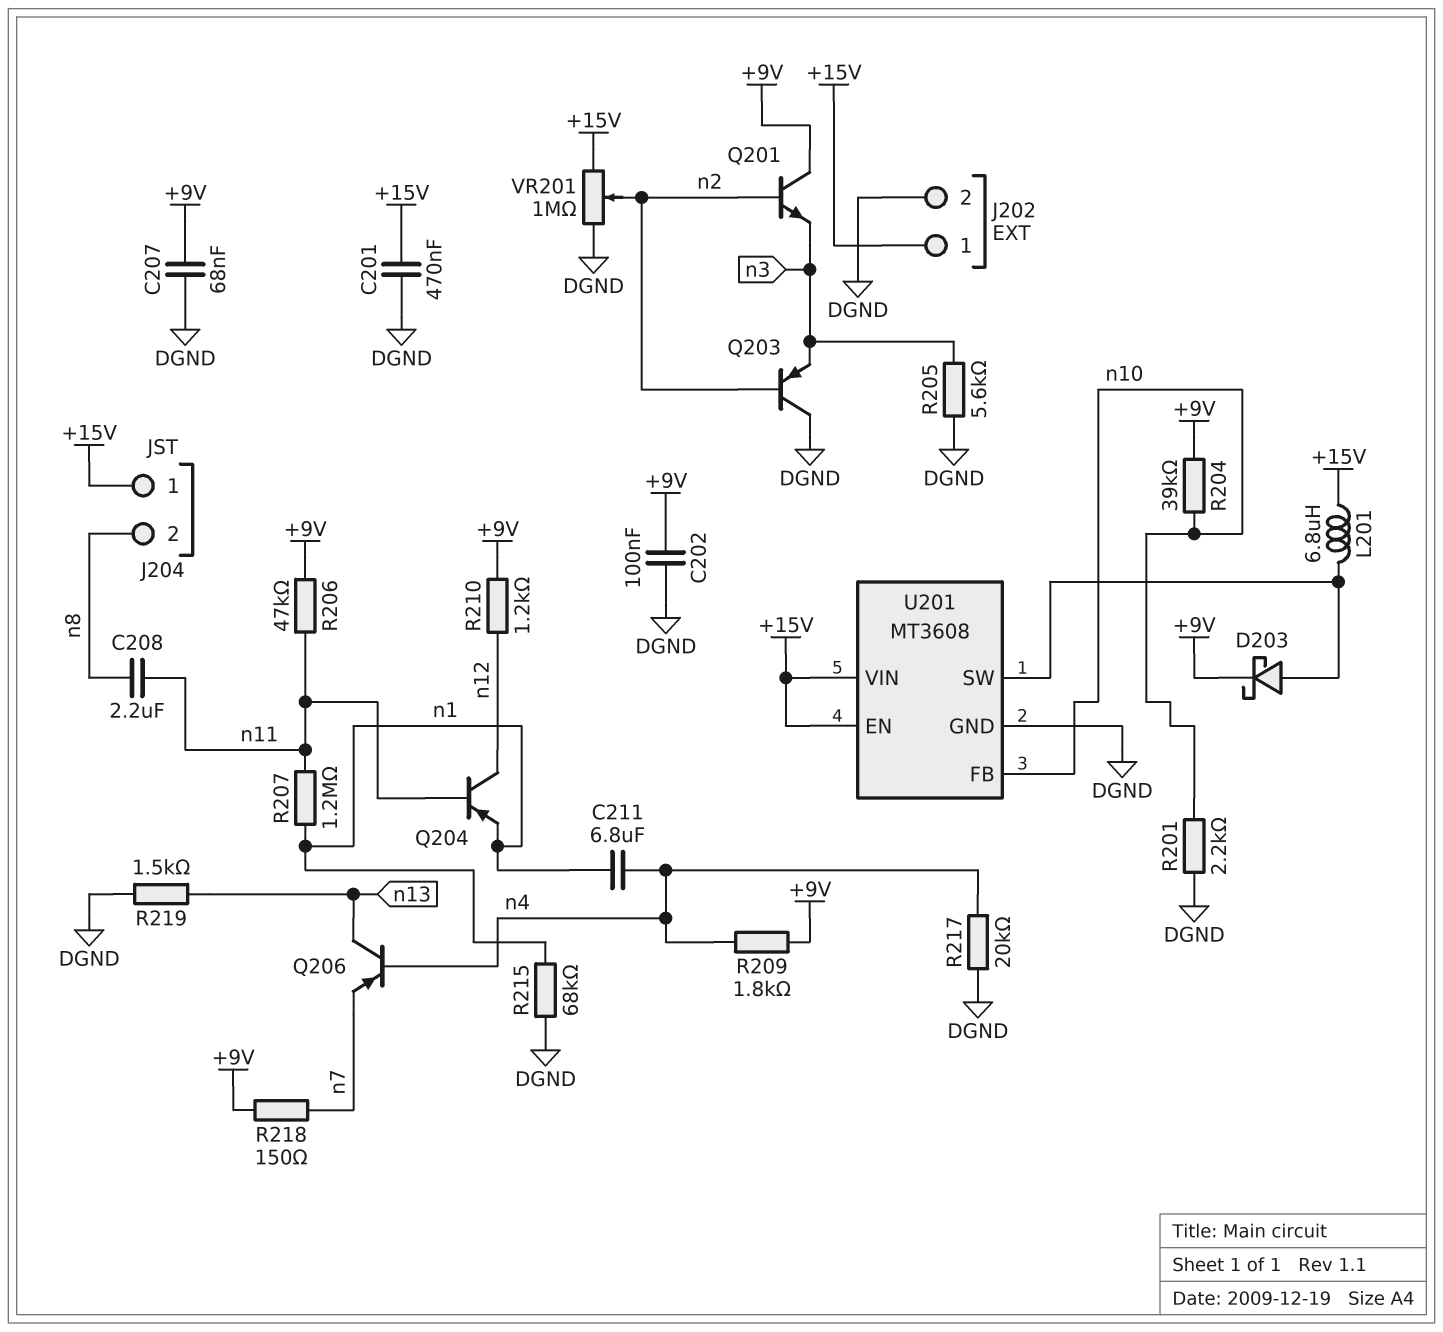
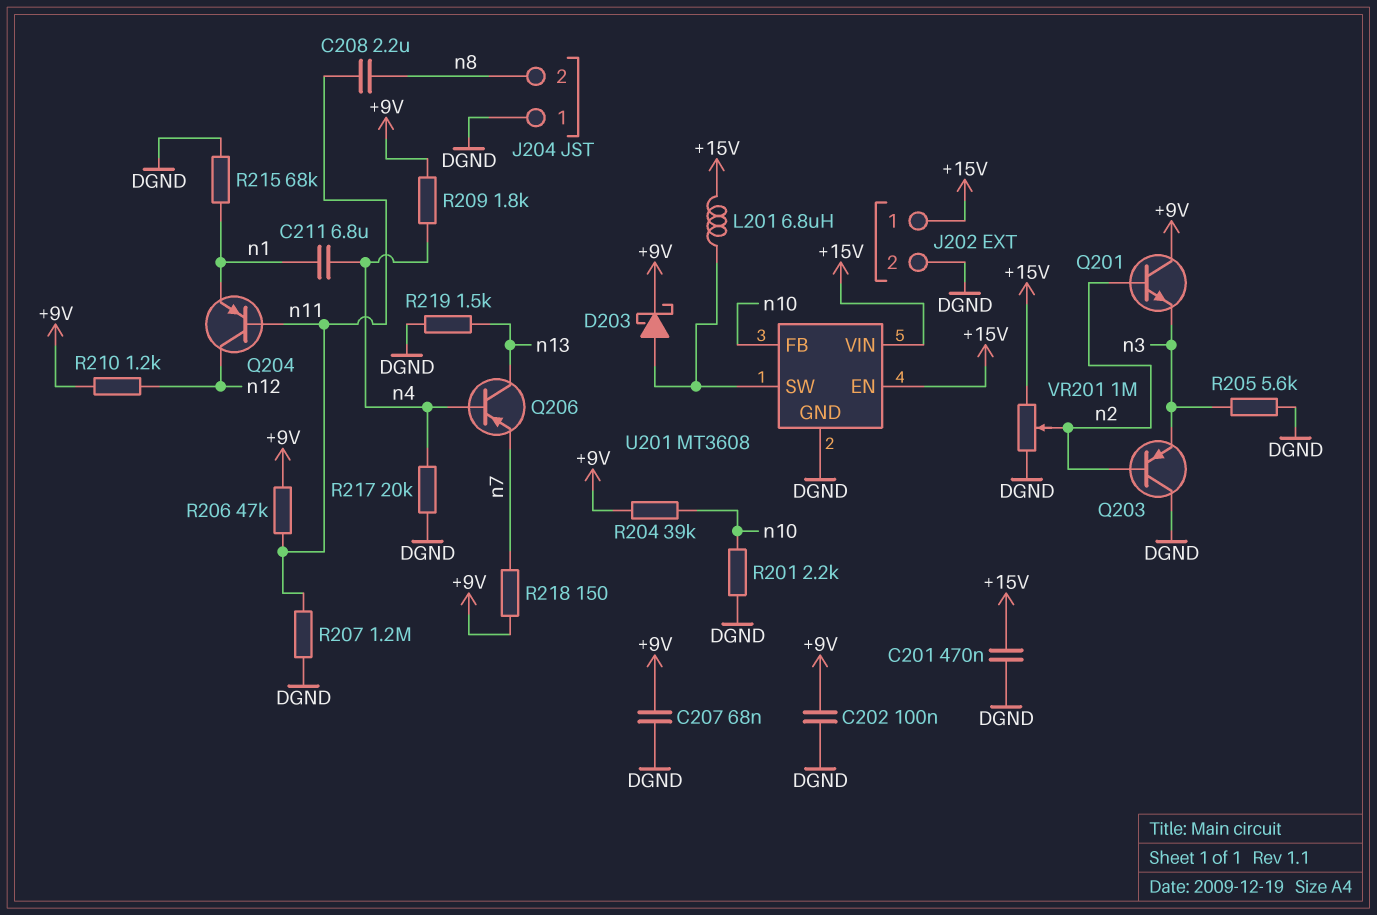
J204 pin 1: +15V -> DGND
R207: 1.2M (n1, n11) -> 1.2M (DGND, n11)

